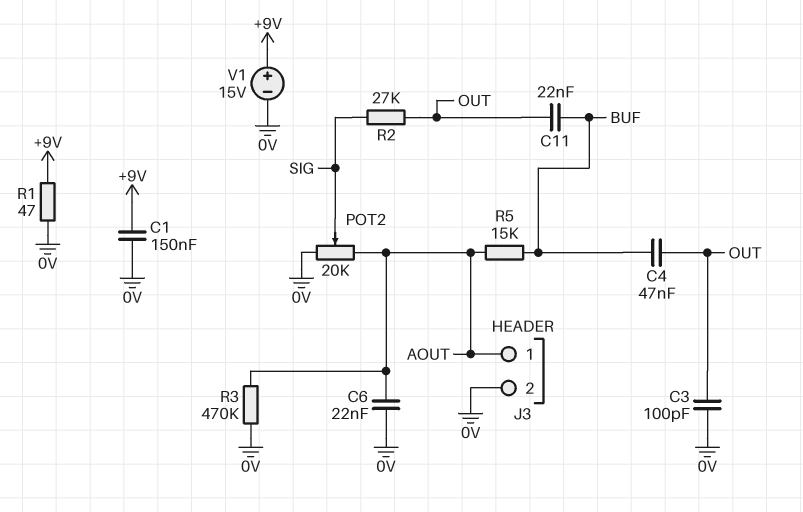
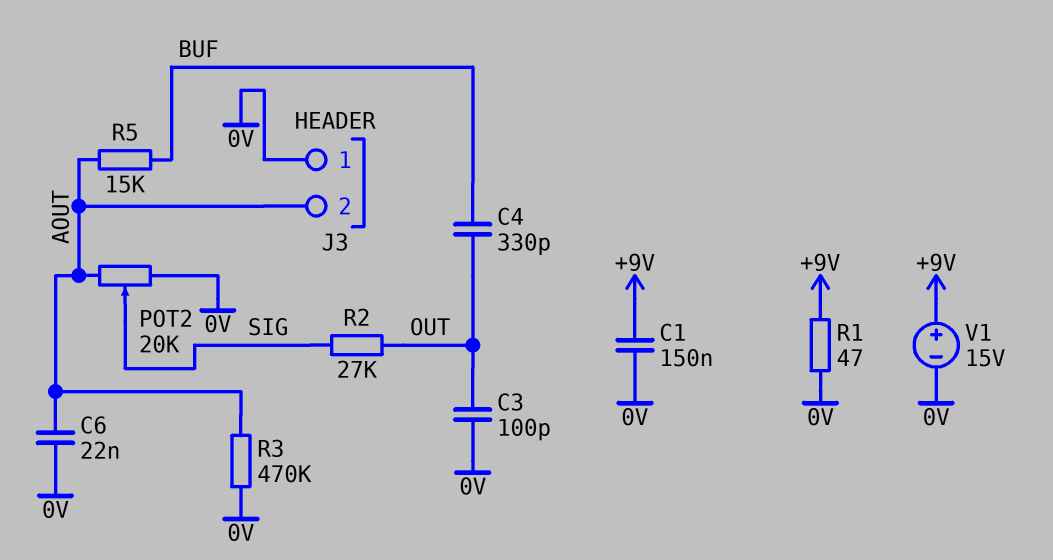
C4: 47nF (BUF, OUT) -> 330pF (BUF, OUT)
C11: 22nF (BUF, OUT) -> none
J3 pin 1: AOUT -> 0V
J3 pin 2: 0V -> AOUT

